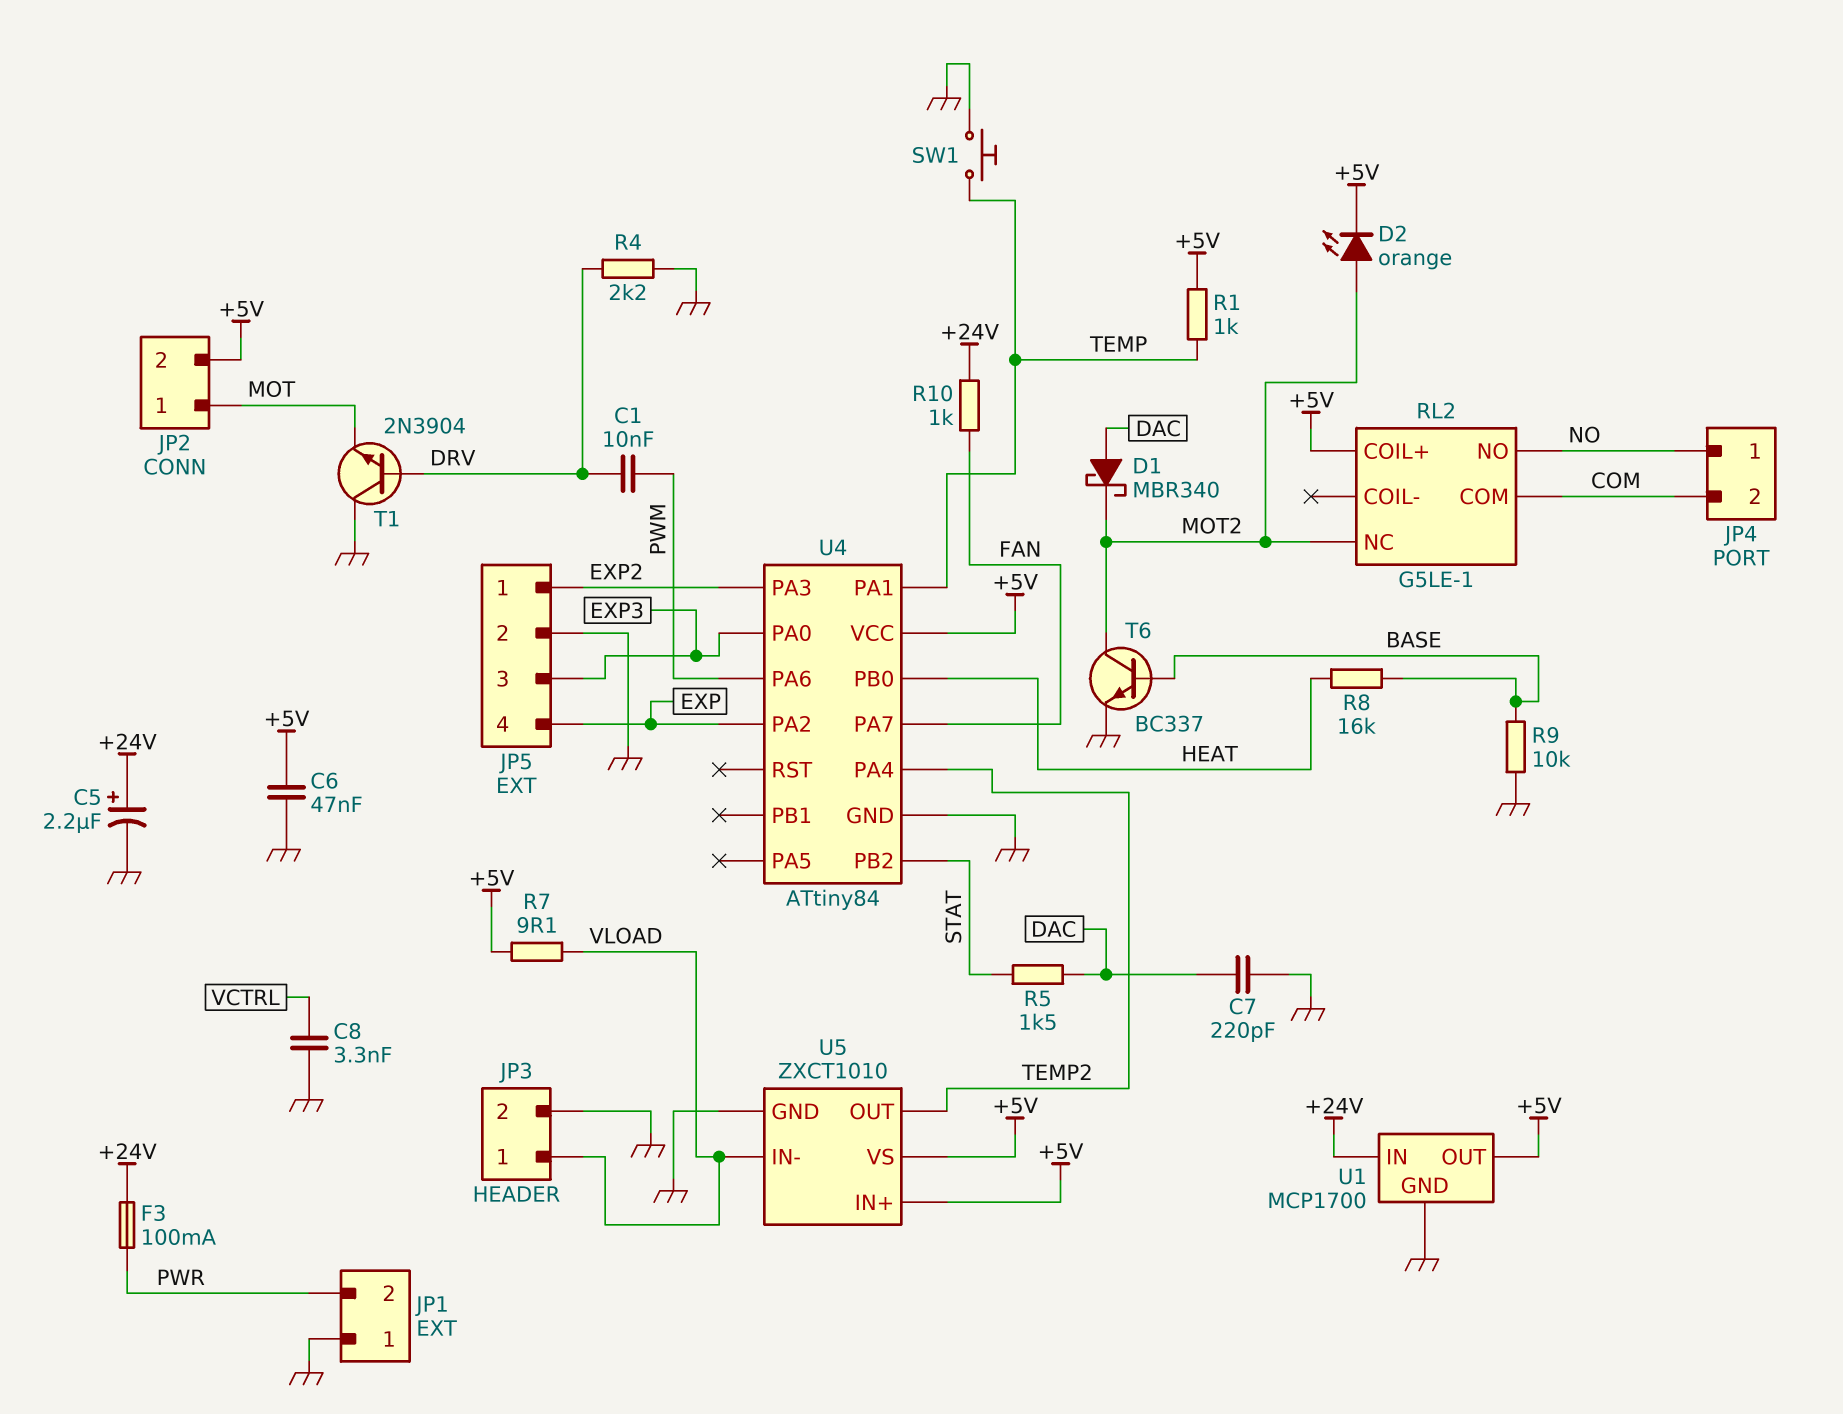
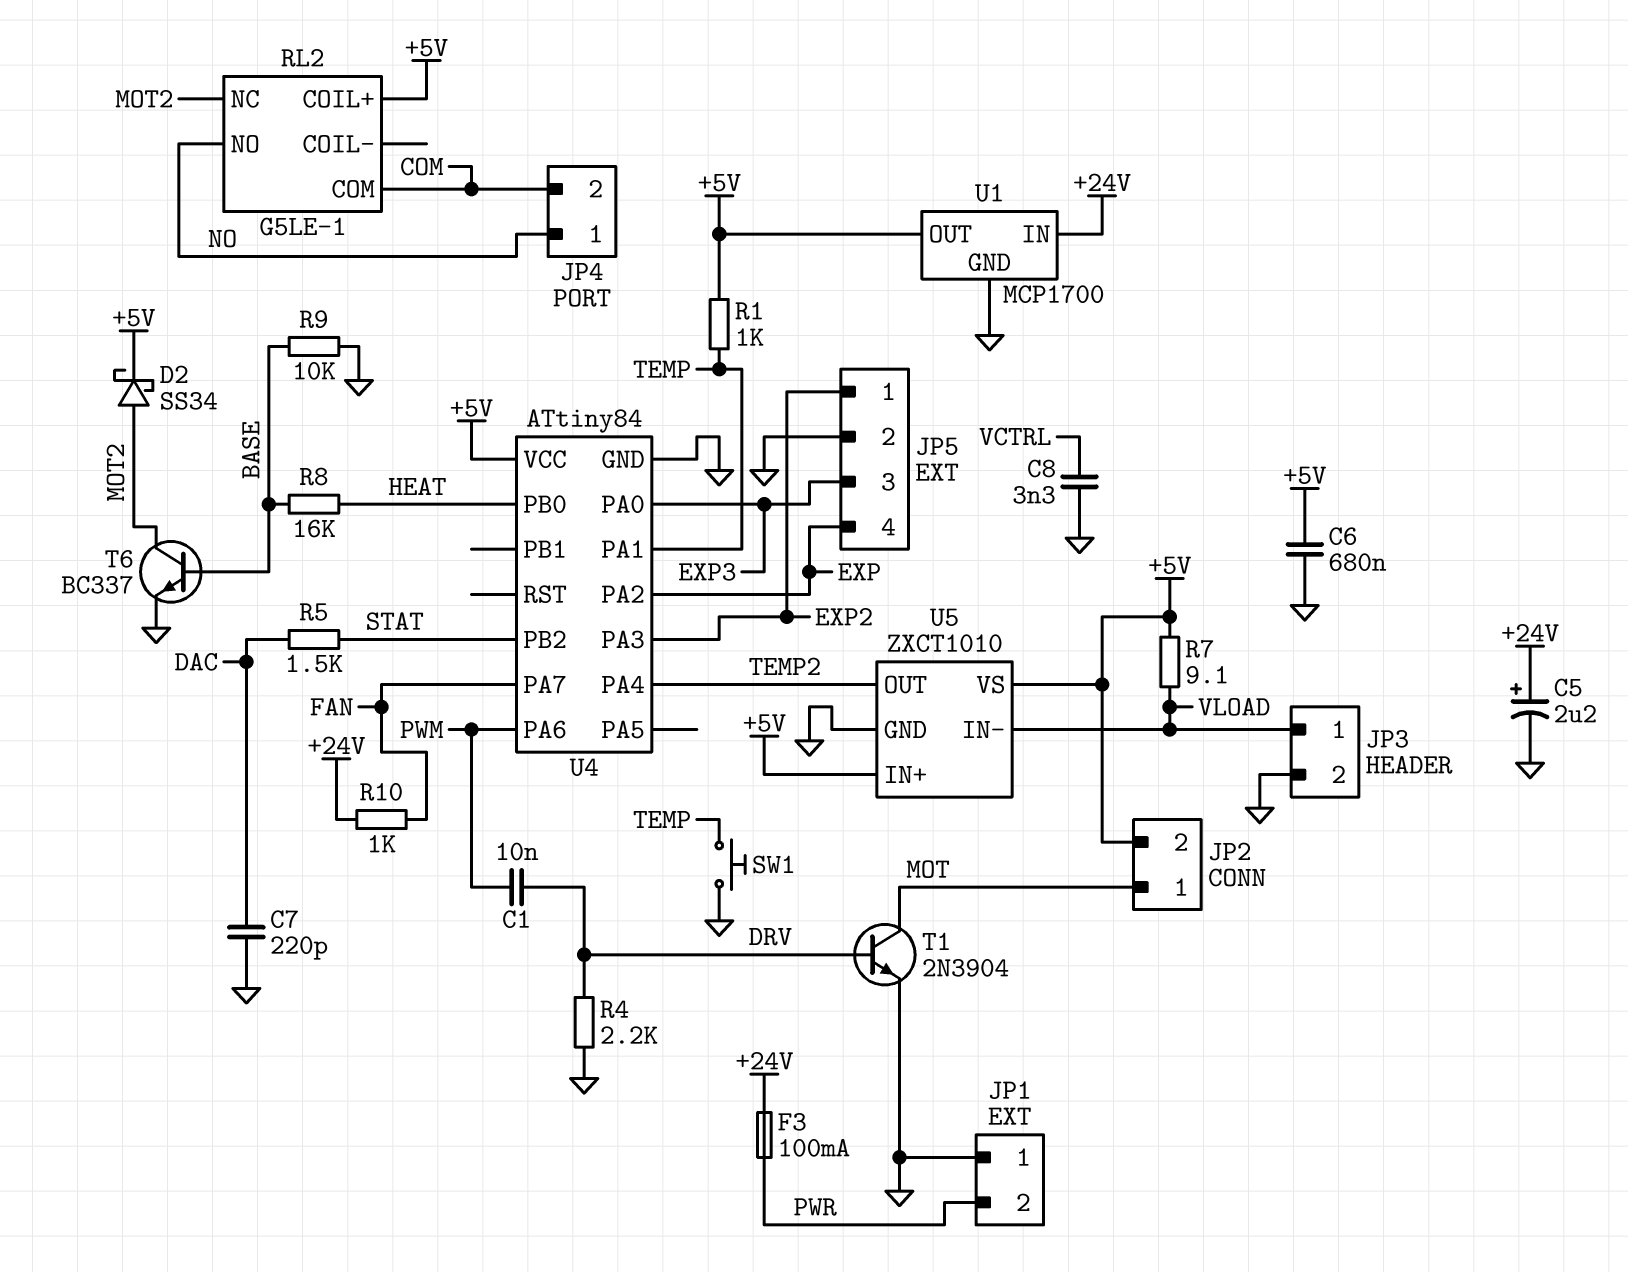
C6: 47nF (+5V, GND) -> 680nF (+5V, GND)
D1: schottky MBR340 (A DAC, K MOT2) -> none
D2: LED orange (A MOT2, K +5V) -> schottky SS34 (A MOT2, K +5V)
T1: NPN 2N3904 (B DRV, C GND, E MOT) -> NPN 2N3904 (B DRV, C MOT, E GND)

